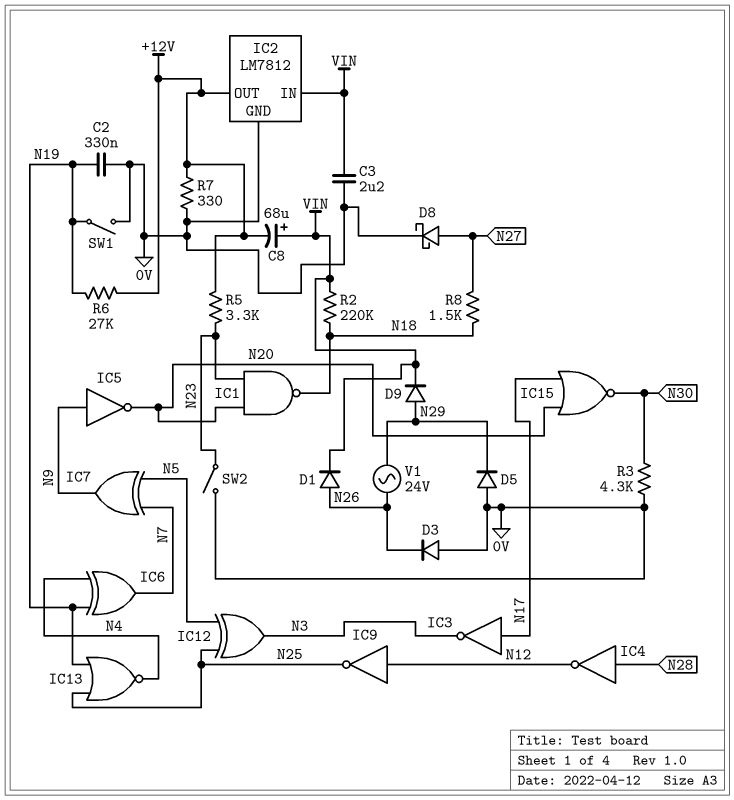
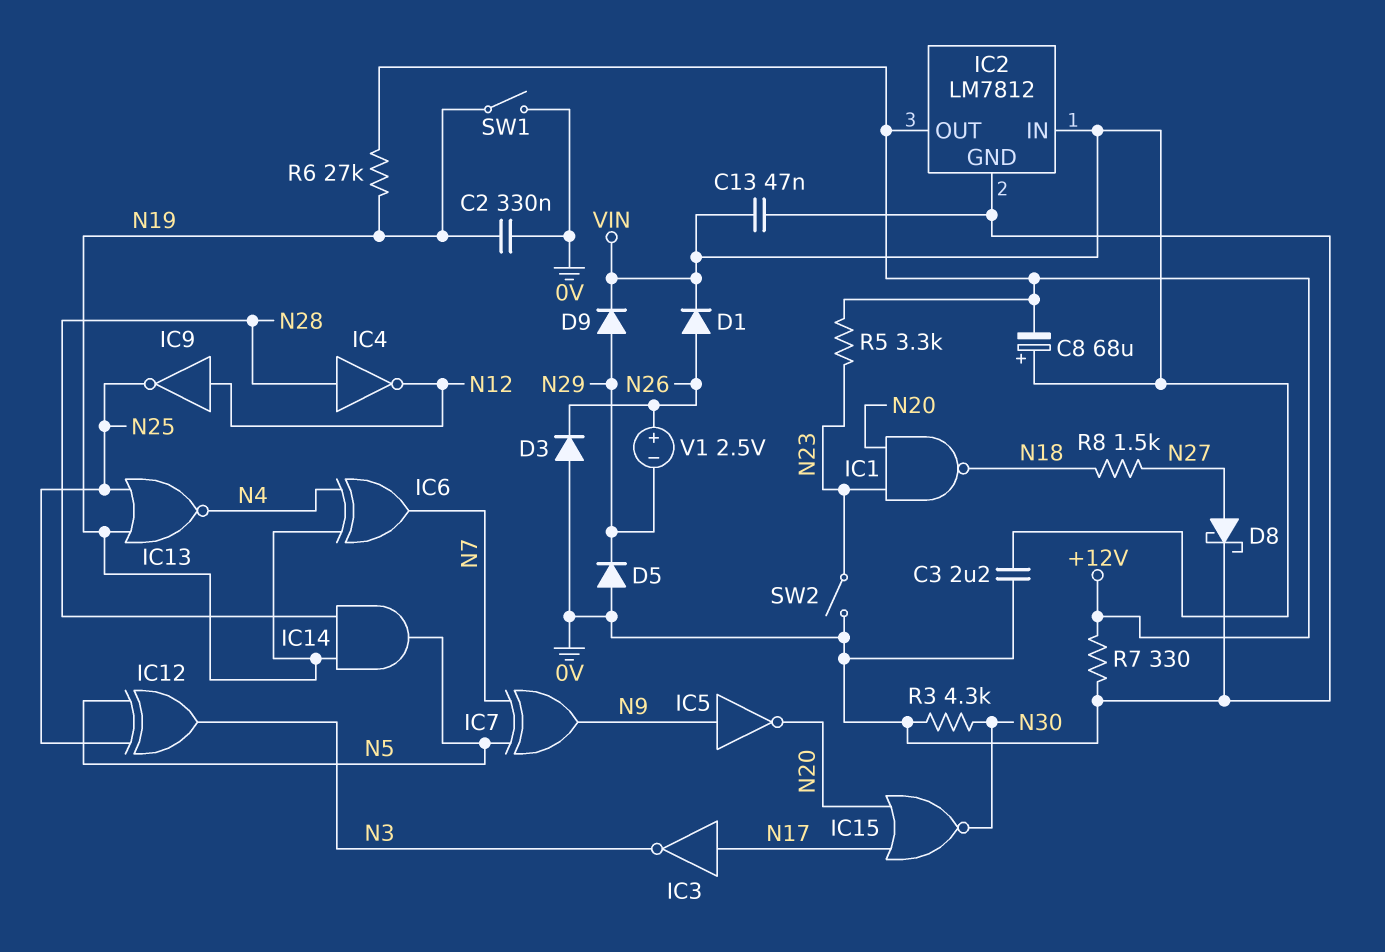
C13: none -> 47nF (0V, VIN)
IC14: none -> AND (in N19, in N28, out N5)
R2: 220k (N18, VIN) -> none
V1: AC 24V (N26, N29) -> 2.5V (plus N26, minus N29)

